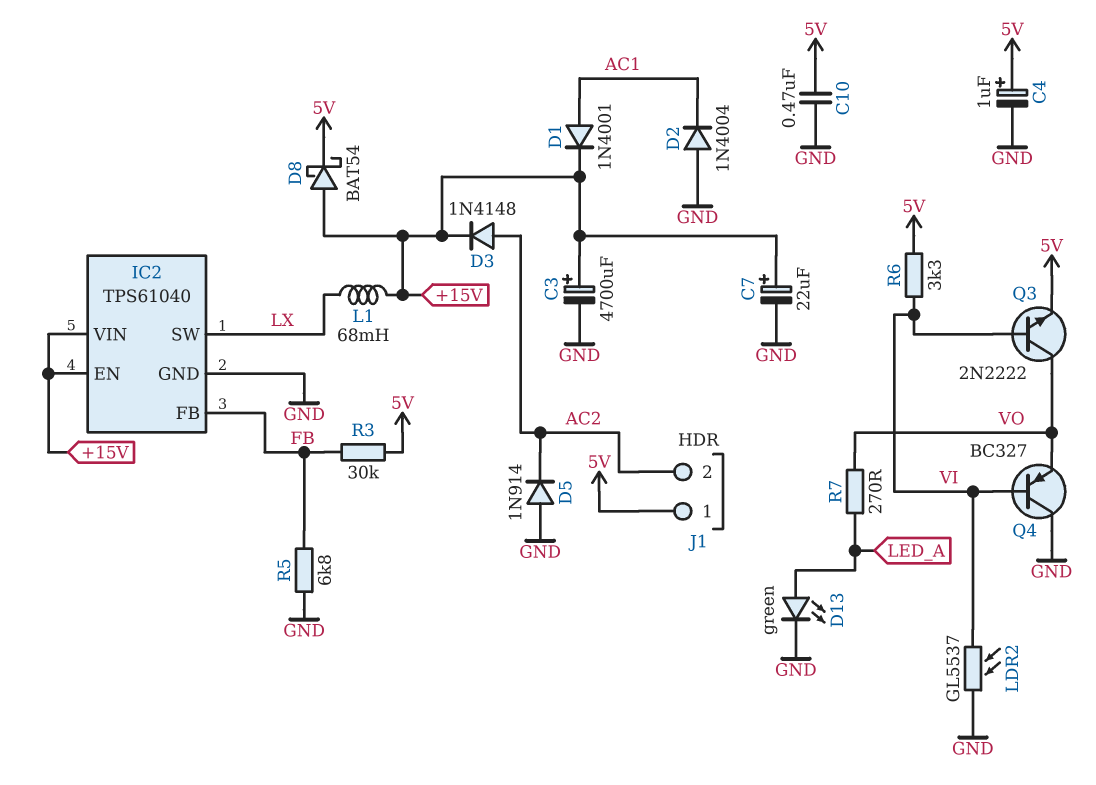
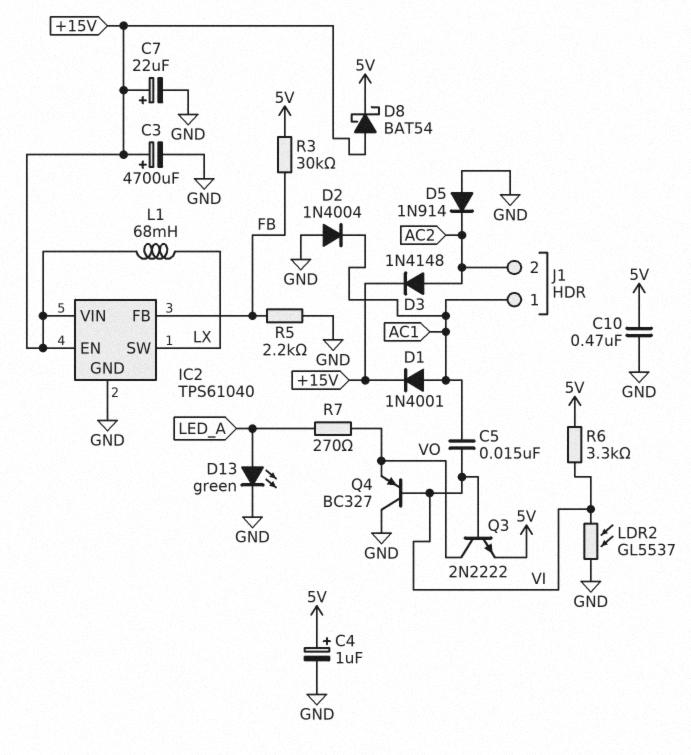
C5: none -> 15nF (AC1, VI)
J1 pin 1: 5V -> AC1
R5: 6.8k (FB, GND) -> 2.2k (FB, GND)

